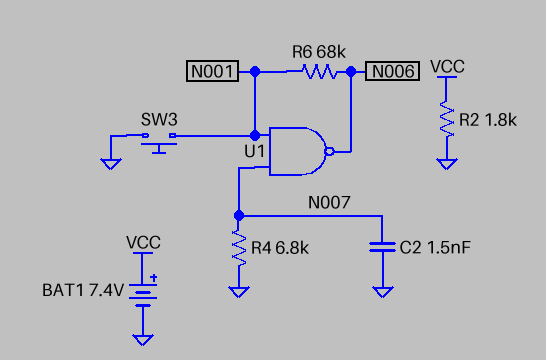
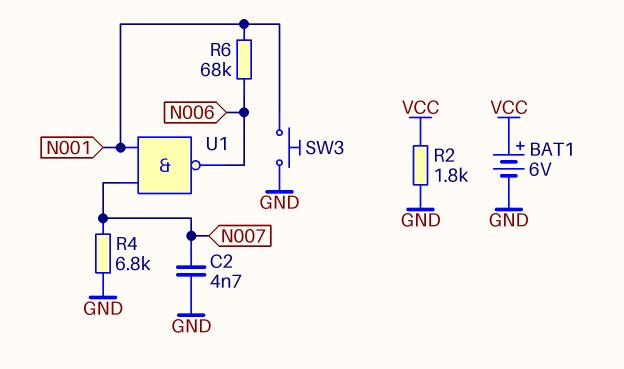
BAT1: 7.4V (plus VCC, minus GND) -> 6V (plus VCC, minus GND)
C2: 1.5nF (GND, N007) -> 4.7nF (GND, N007)

